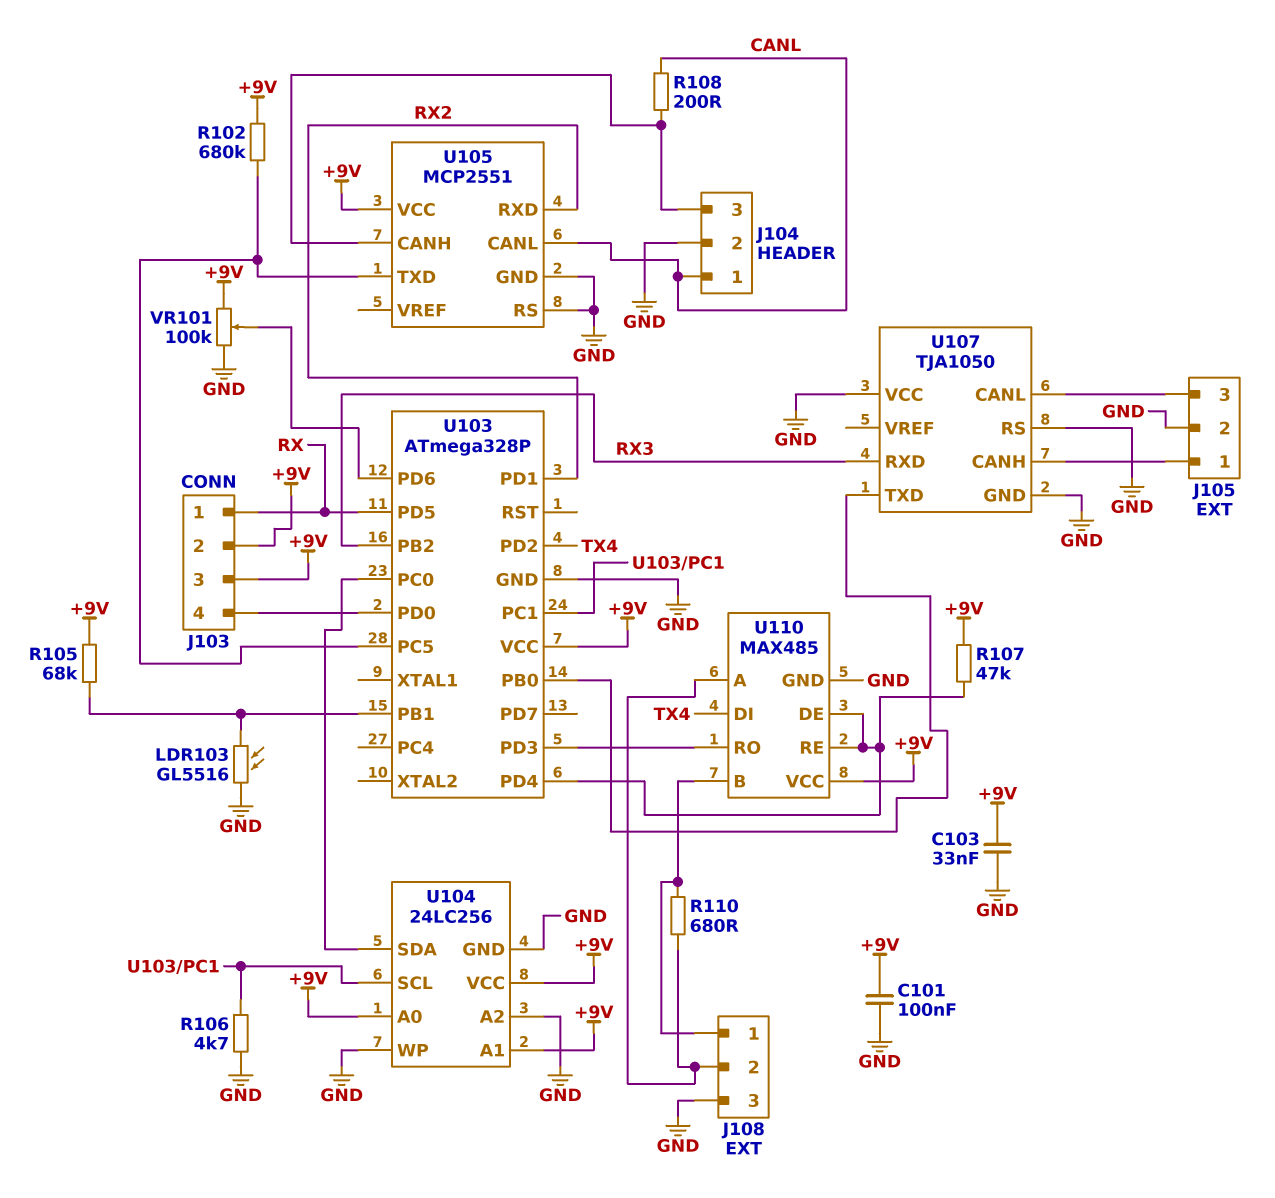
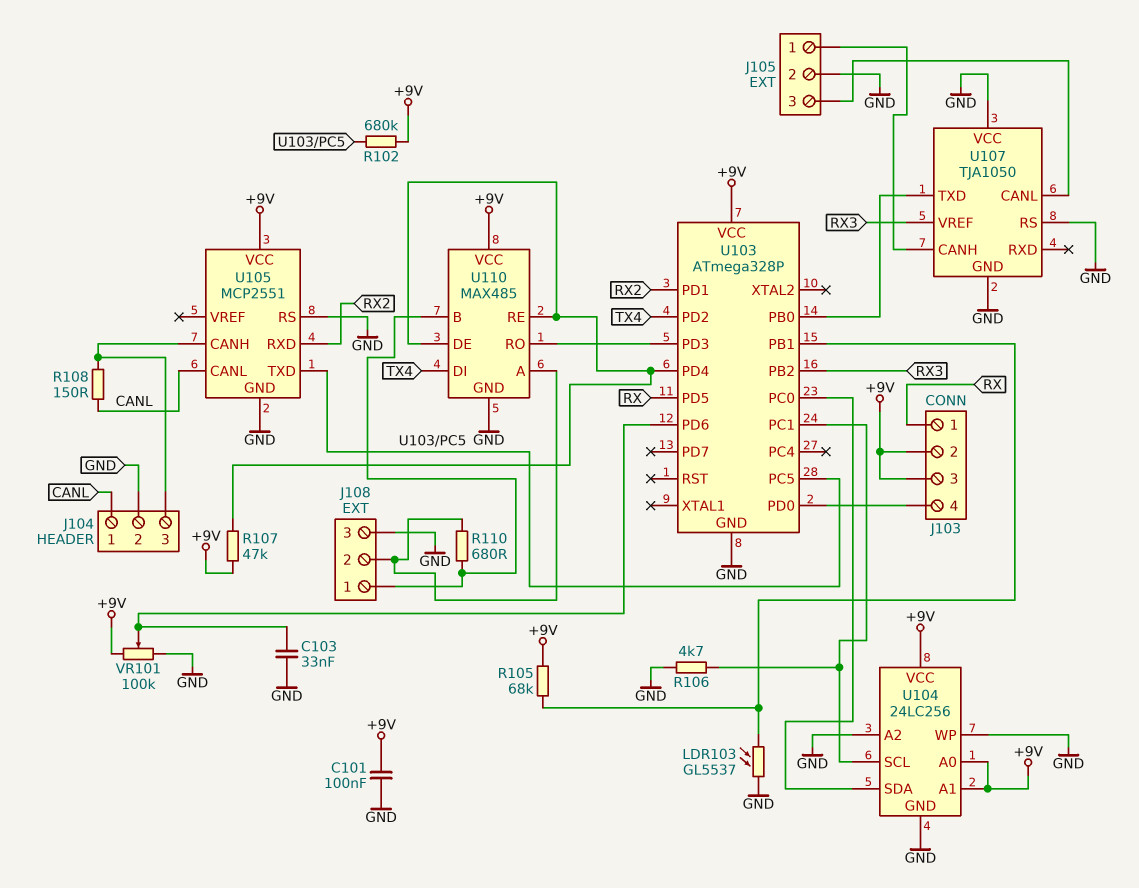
C103: 33nF (+9V, GND) -> 33nF (GND, U103/PD6)
LDR103: GL5516 (GND, U103/PB1) -> GL5537 (GND, U103/PB1)
R108: 200 (CANL, J104/3) -> 150 (CANL, J104/3)
U107 pin RXD: RX3 -> none
U107 pin VREF: none -> RX3

